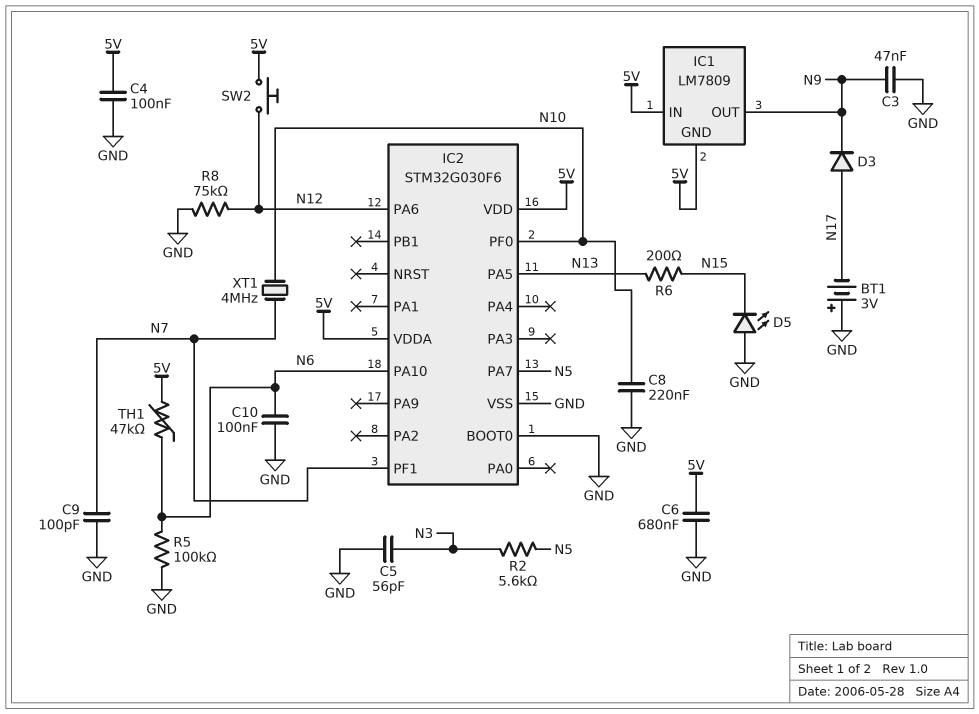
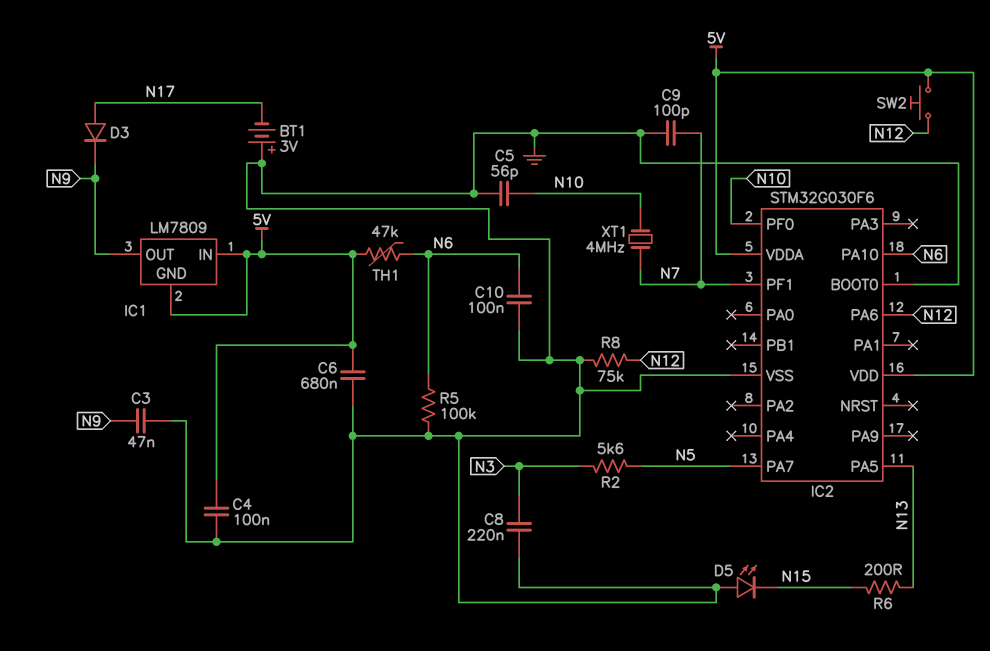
C5: 56pF (GND, N3) -> 56pF (GND, N10)
C8: 220nF (GND, N10) -> 220nF (GND, N3)

